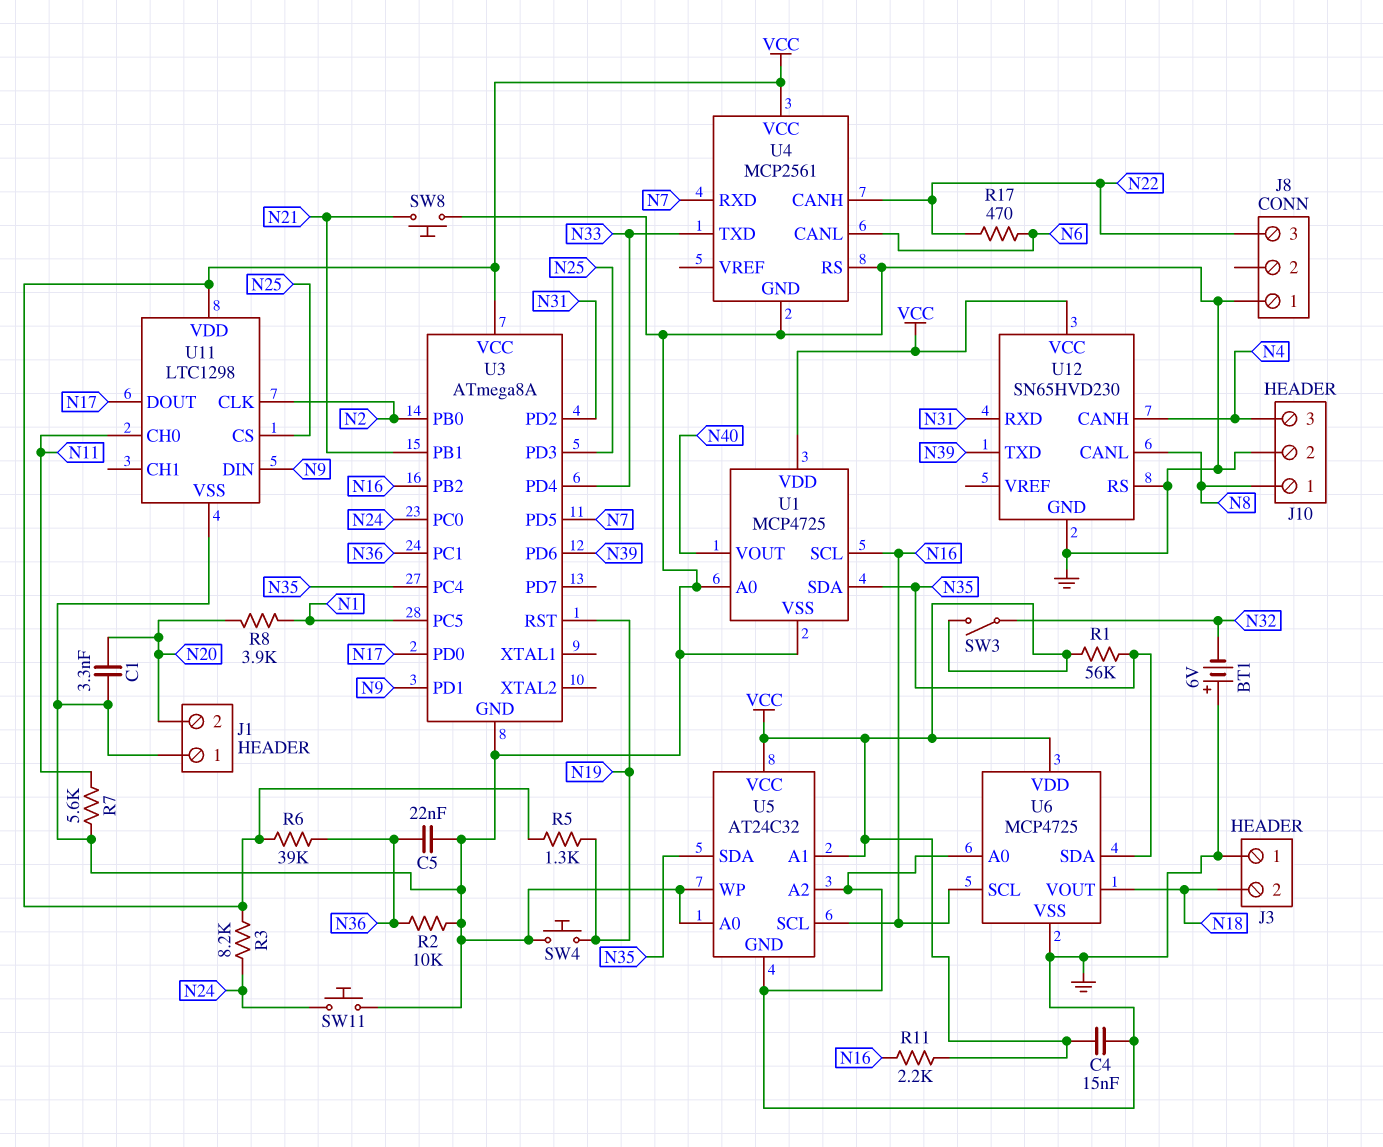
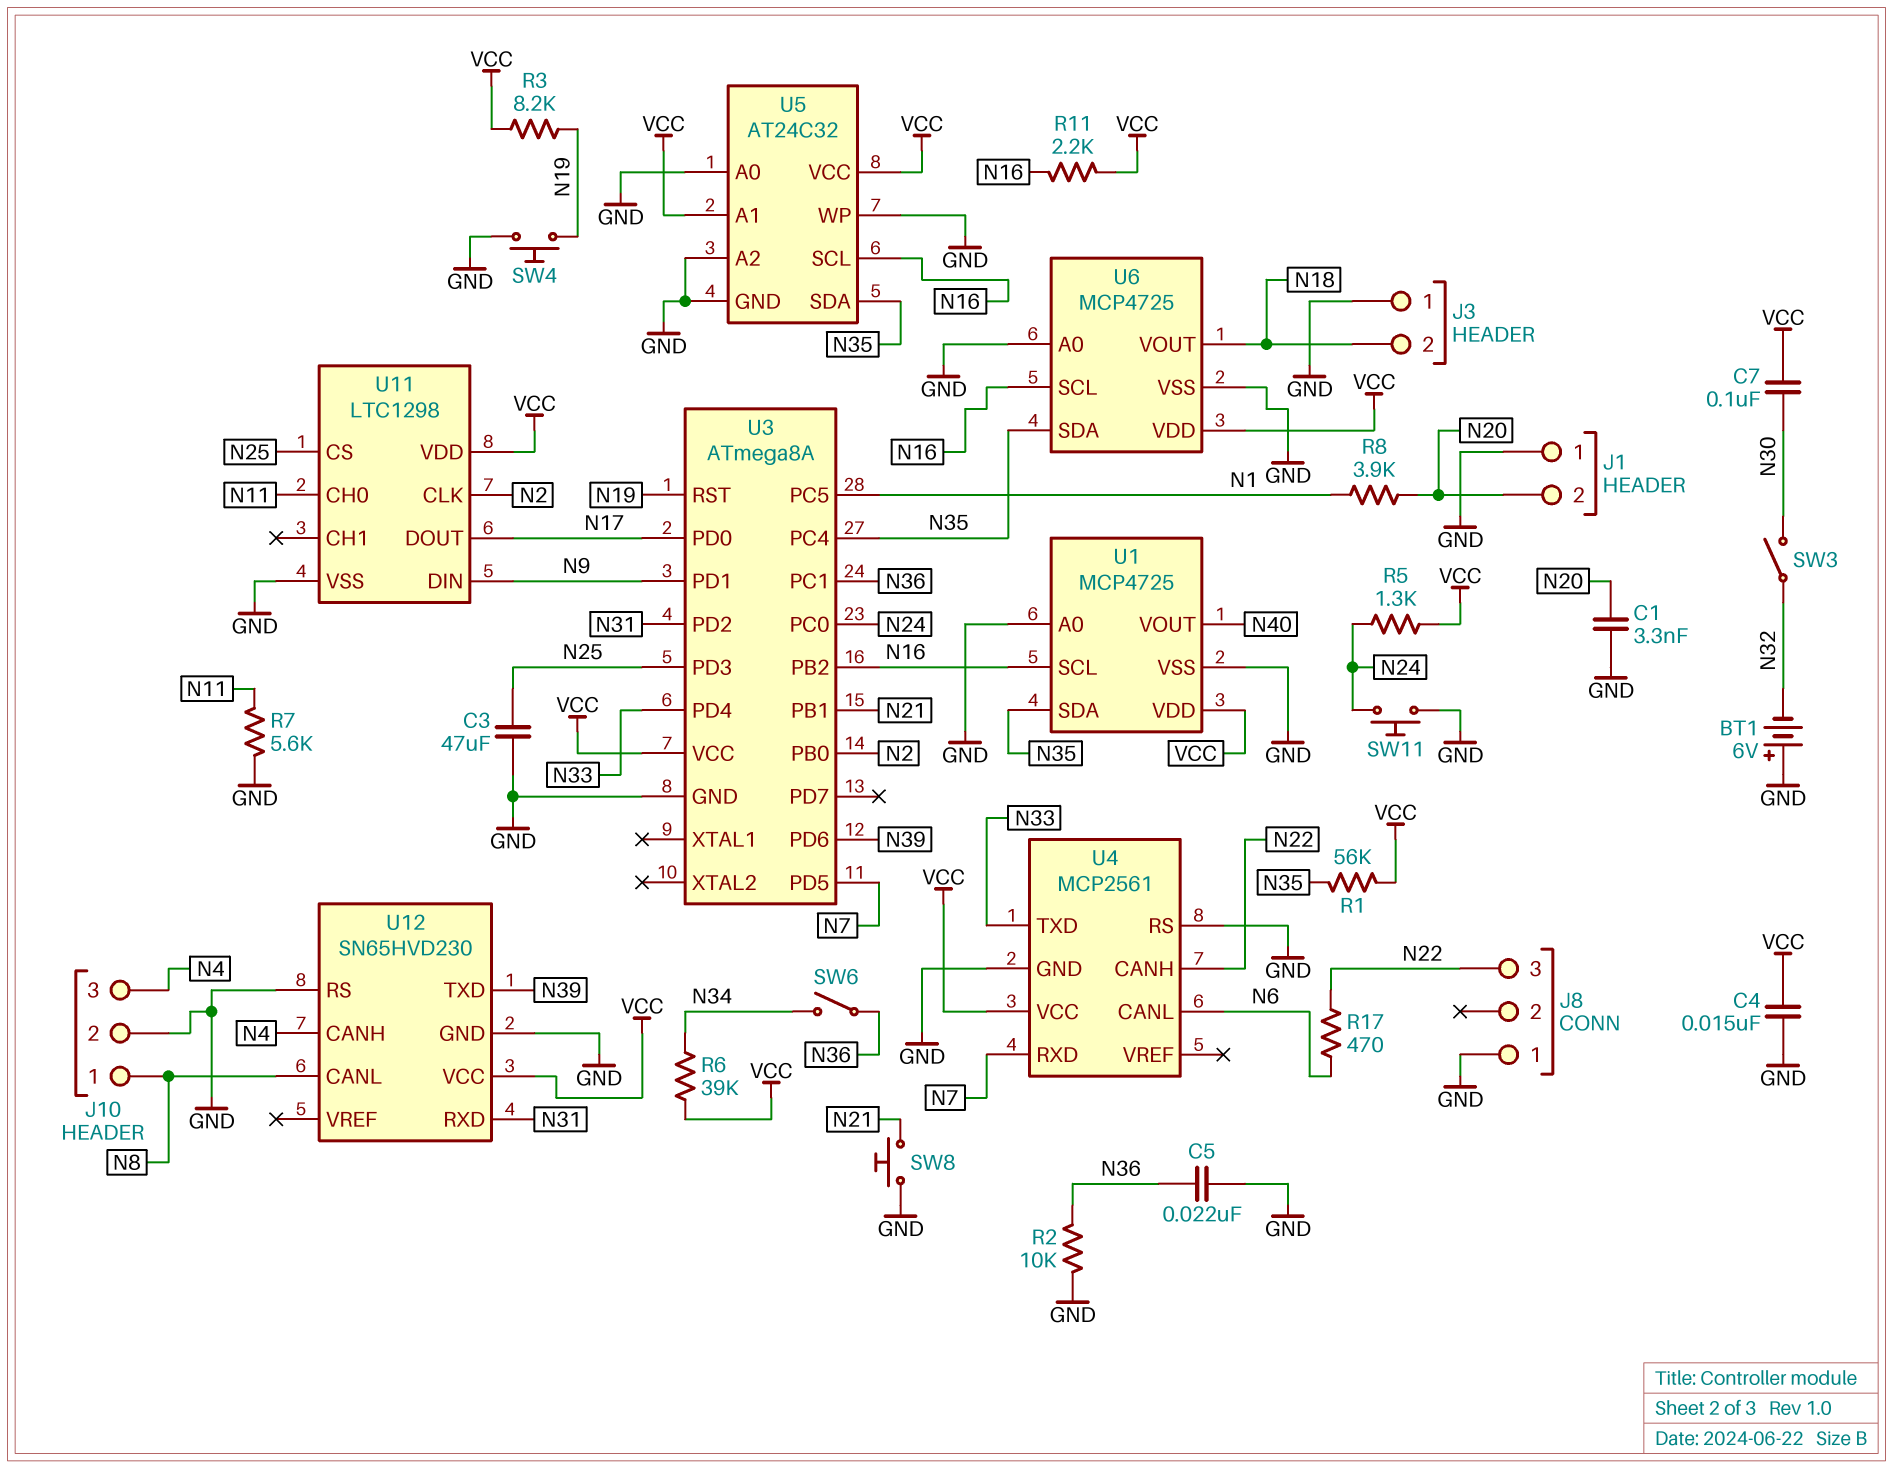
C3: none -> 47uF (GND, N25)
C7: none -> 100nF (N30, VCC)
R3: 8.2k (N24, VCC) -> 8.2k (N19, VCC)
R5: 1.3k (N19, VCC) -> 1.3k (N24, VCC)
R6: 39k (N36, VCC) -> 39k (N34, VCC)
SW3: switch (N32, VCC) -> switch (N30, N32)
SW6: none -> switch (N34, N36)

